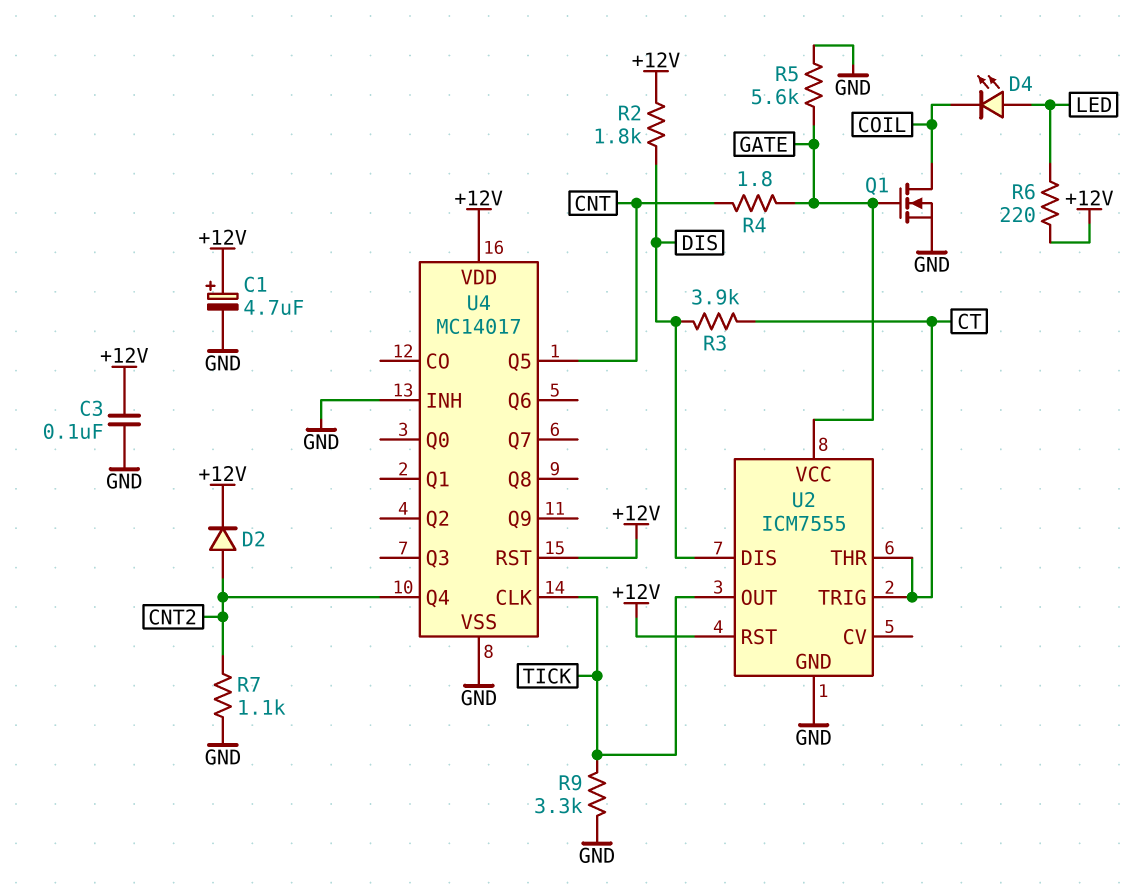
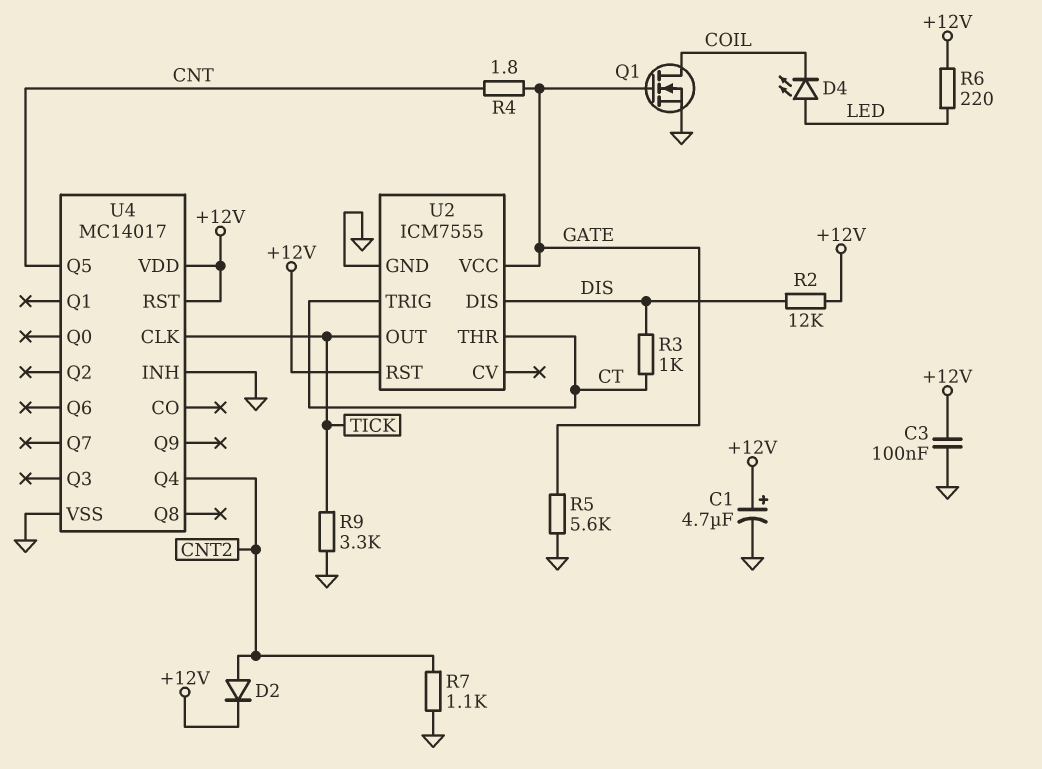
R2: 1.8k (+12V, DIS) -> 12k (+12V, DIS)
R3: 3.9k (CT, DIS) -> 1k (CT, DIS)

